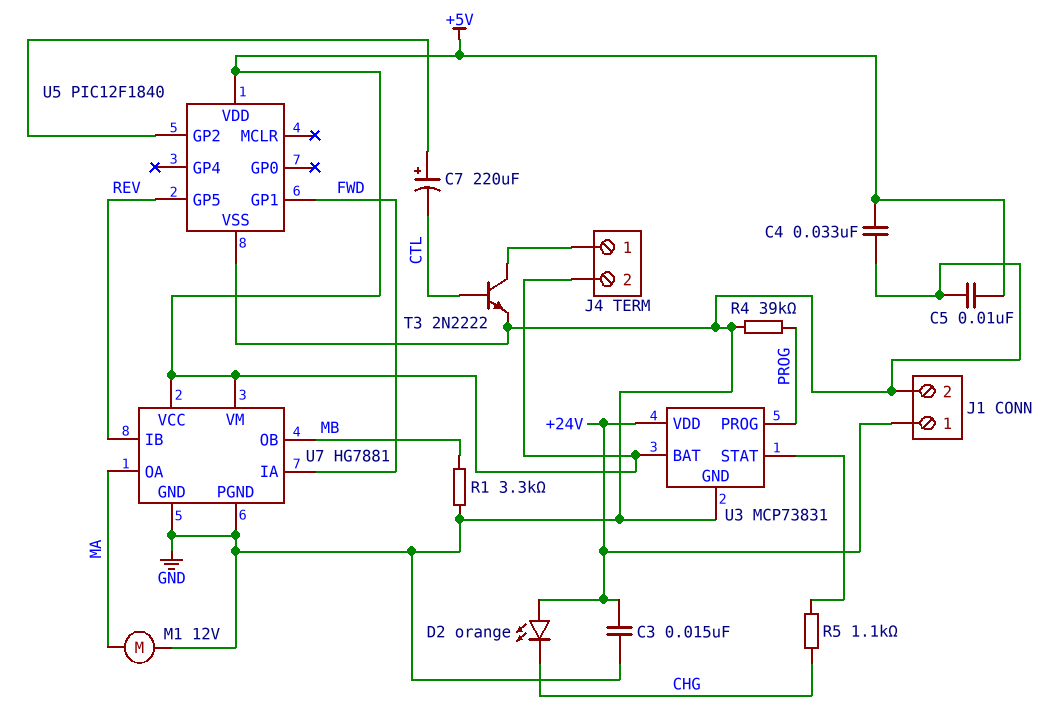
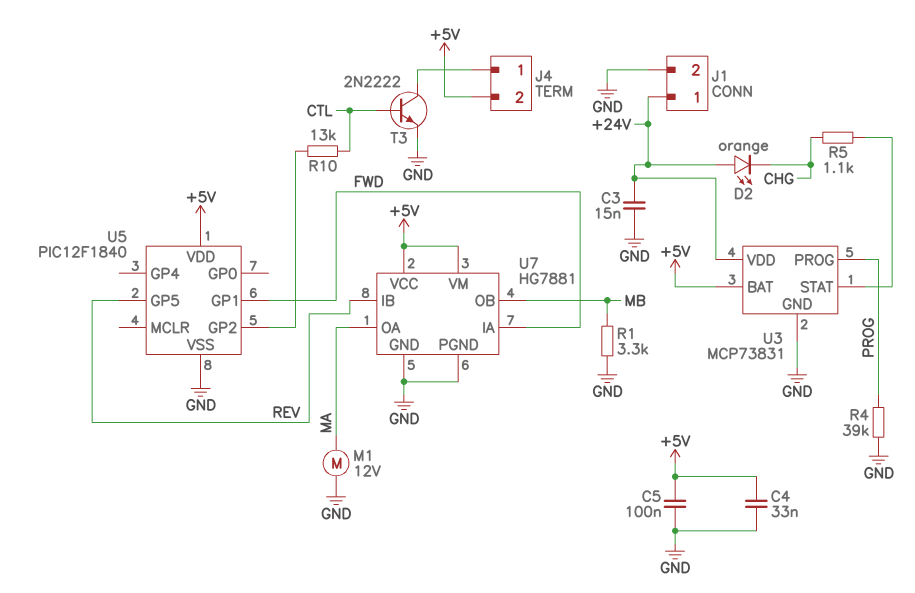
C5: 10nF (+5V, GND) -> 100nF (+5V, GND)
C7: 220uF (plus U5/GP2, minus CTL) -> none
R10: none -> 13k (CTL, U5/GP2)

